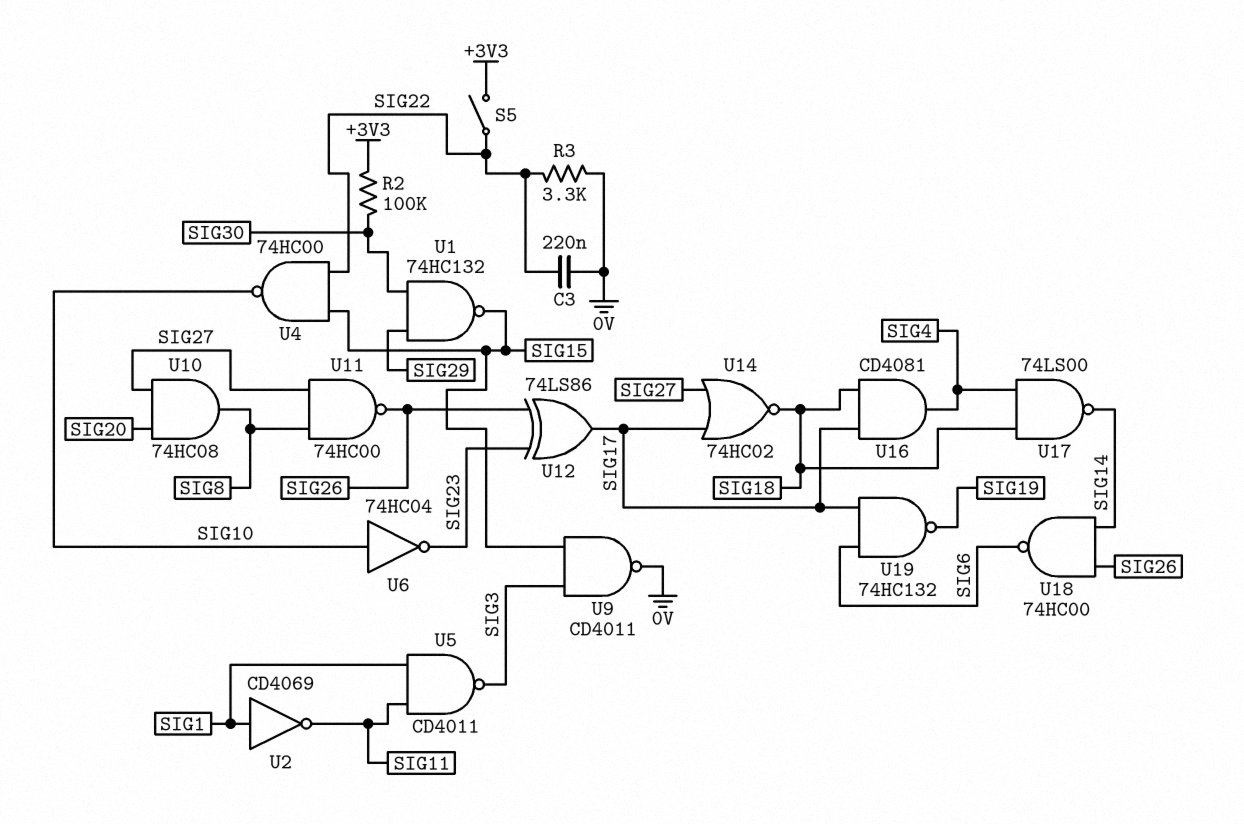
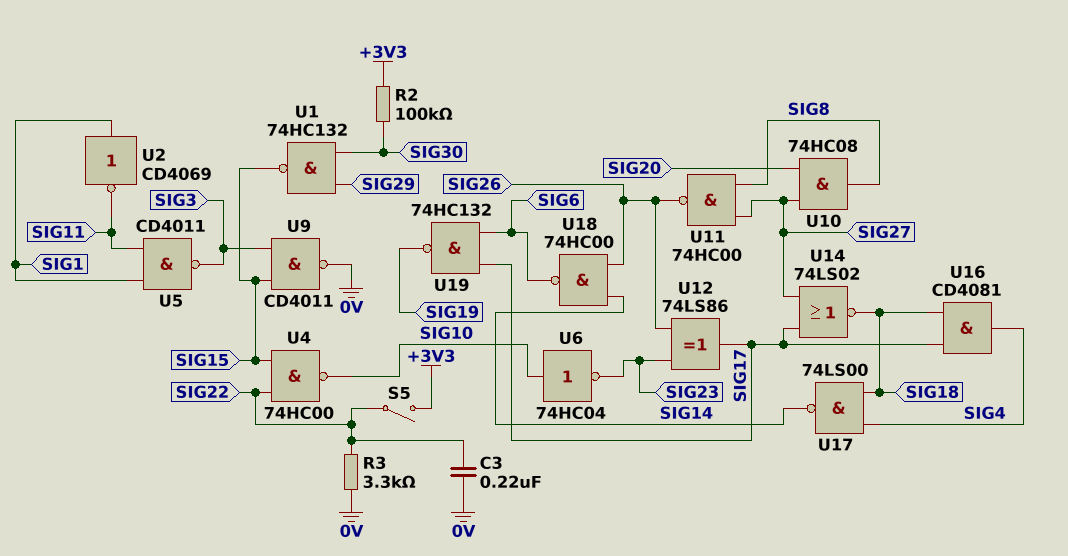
U14: NOR 74HC02 (in SIG17, in SIG27, out SIG18) -> NOR 74LS02 (in SIG17, in SIG27, out SIG18)

